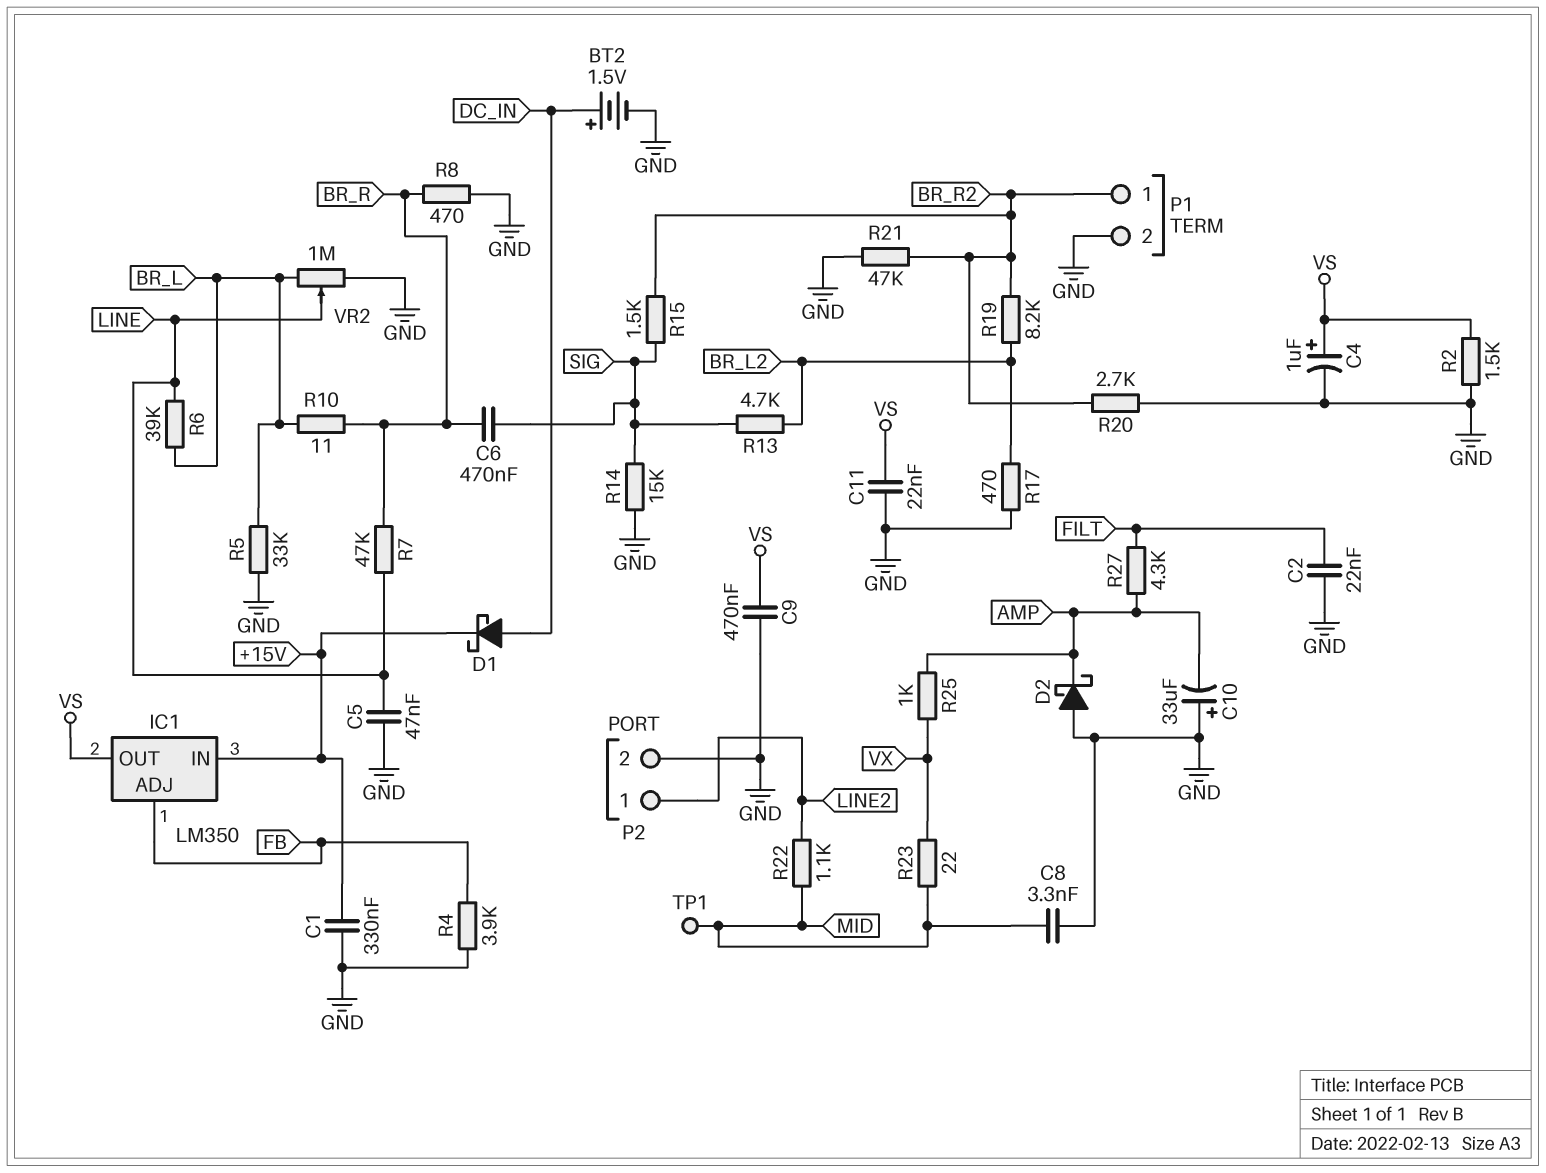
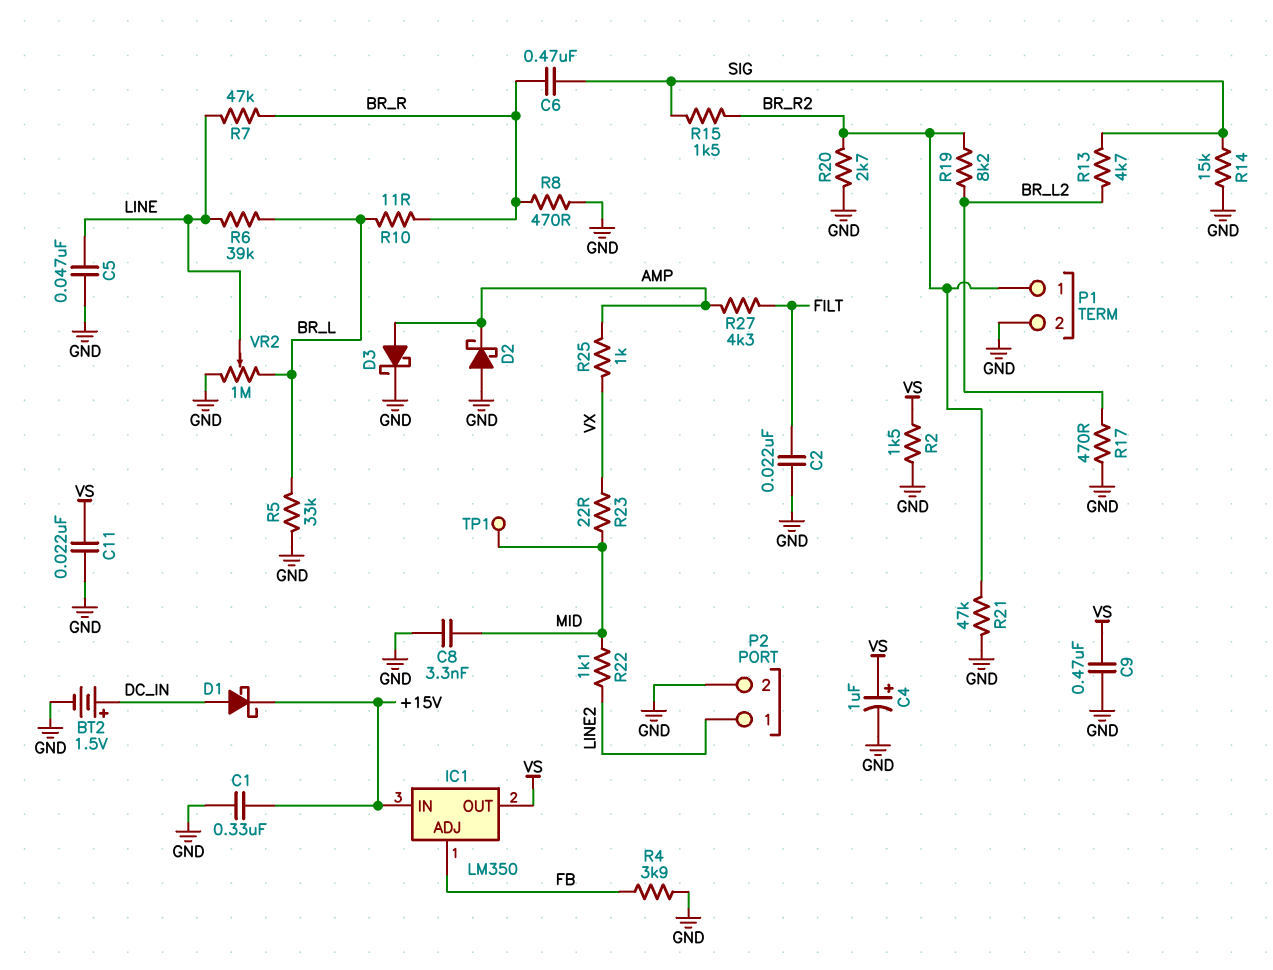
C10: 33uF (plus GND, minus AMP) -> none
D3: none -> schottky (A AMP, K GND)

